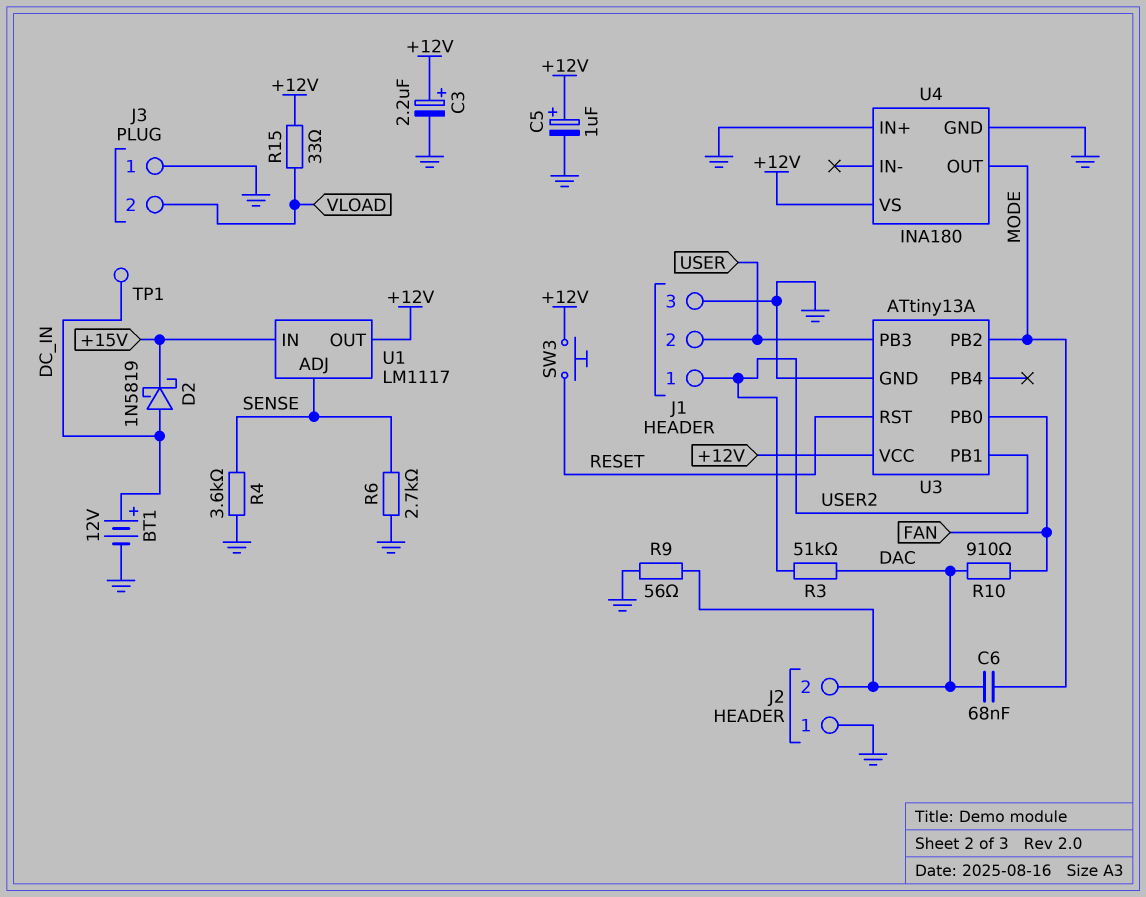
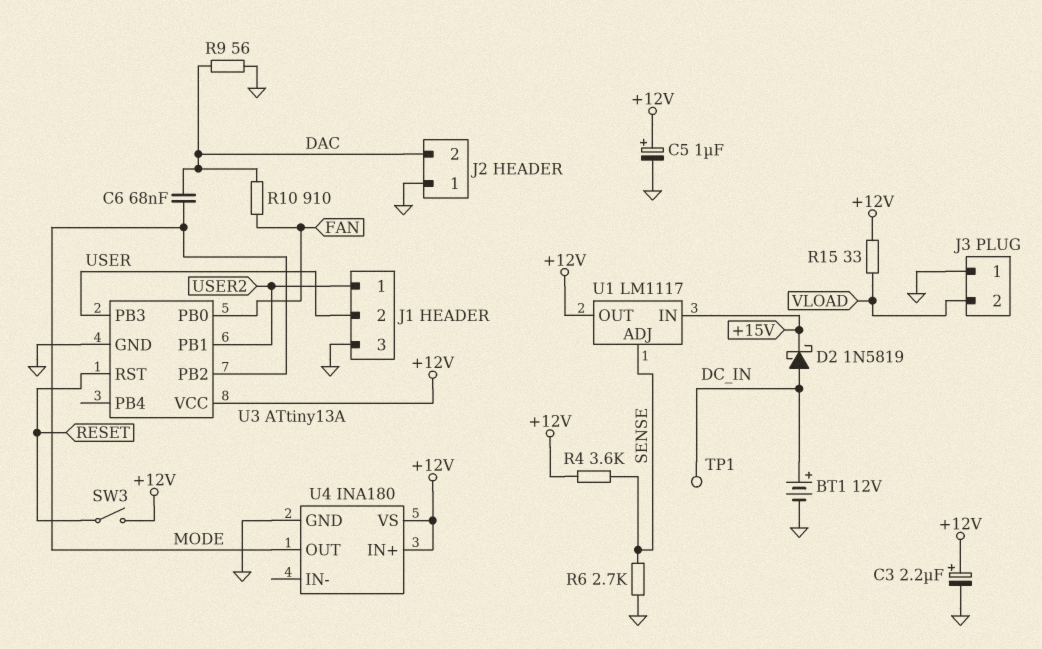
R3: 51k (DAC, USER2) -> none
R4: 3.6k (GND, SENSE) -> 3.6k (+12V, SENSE)
SW3: button (+12V, RESET) -> switch (+12V, RESET)
U4 pin IN+: GND -> +12V

